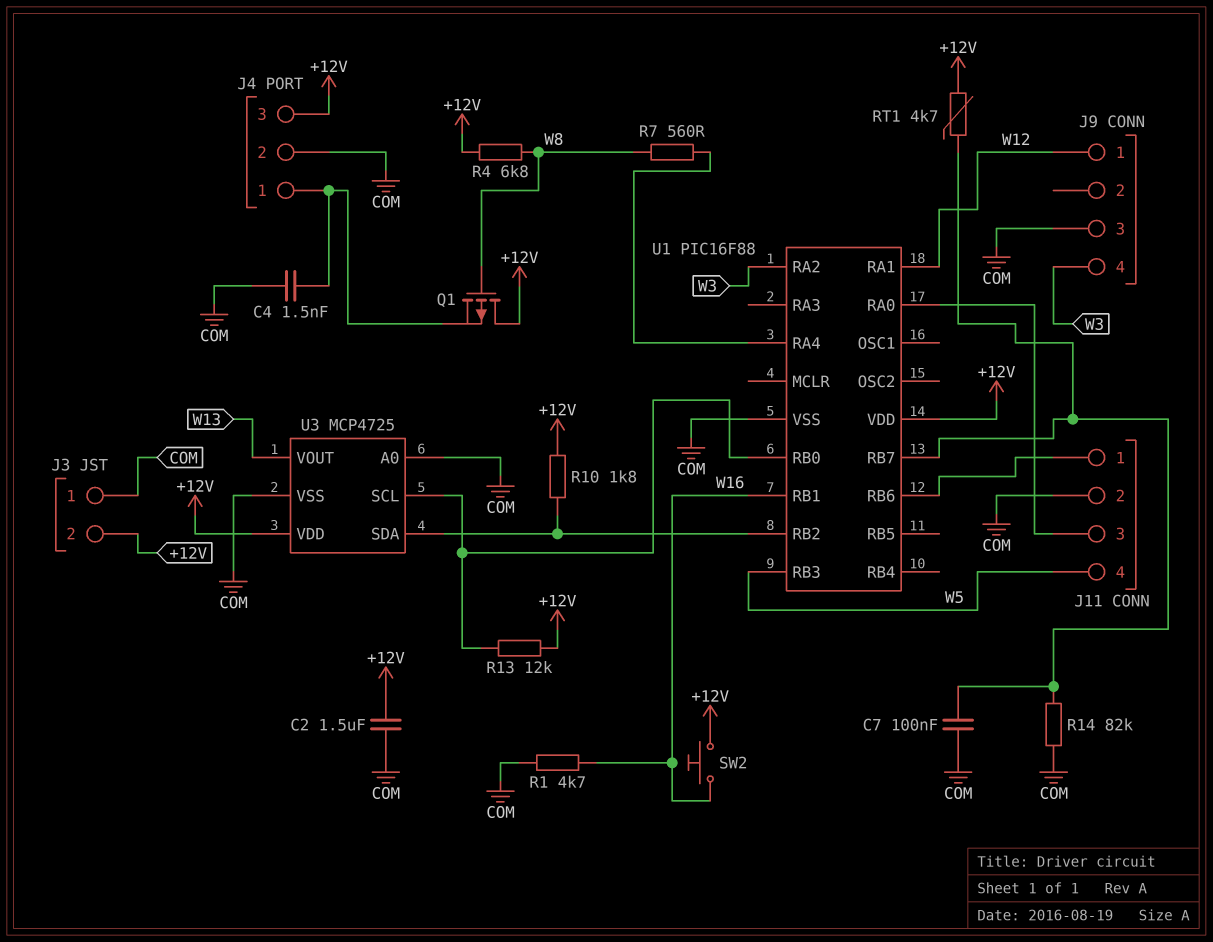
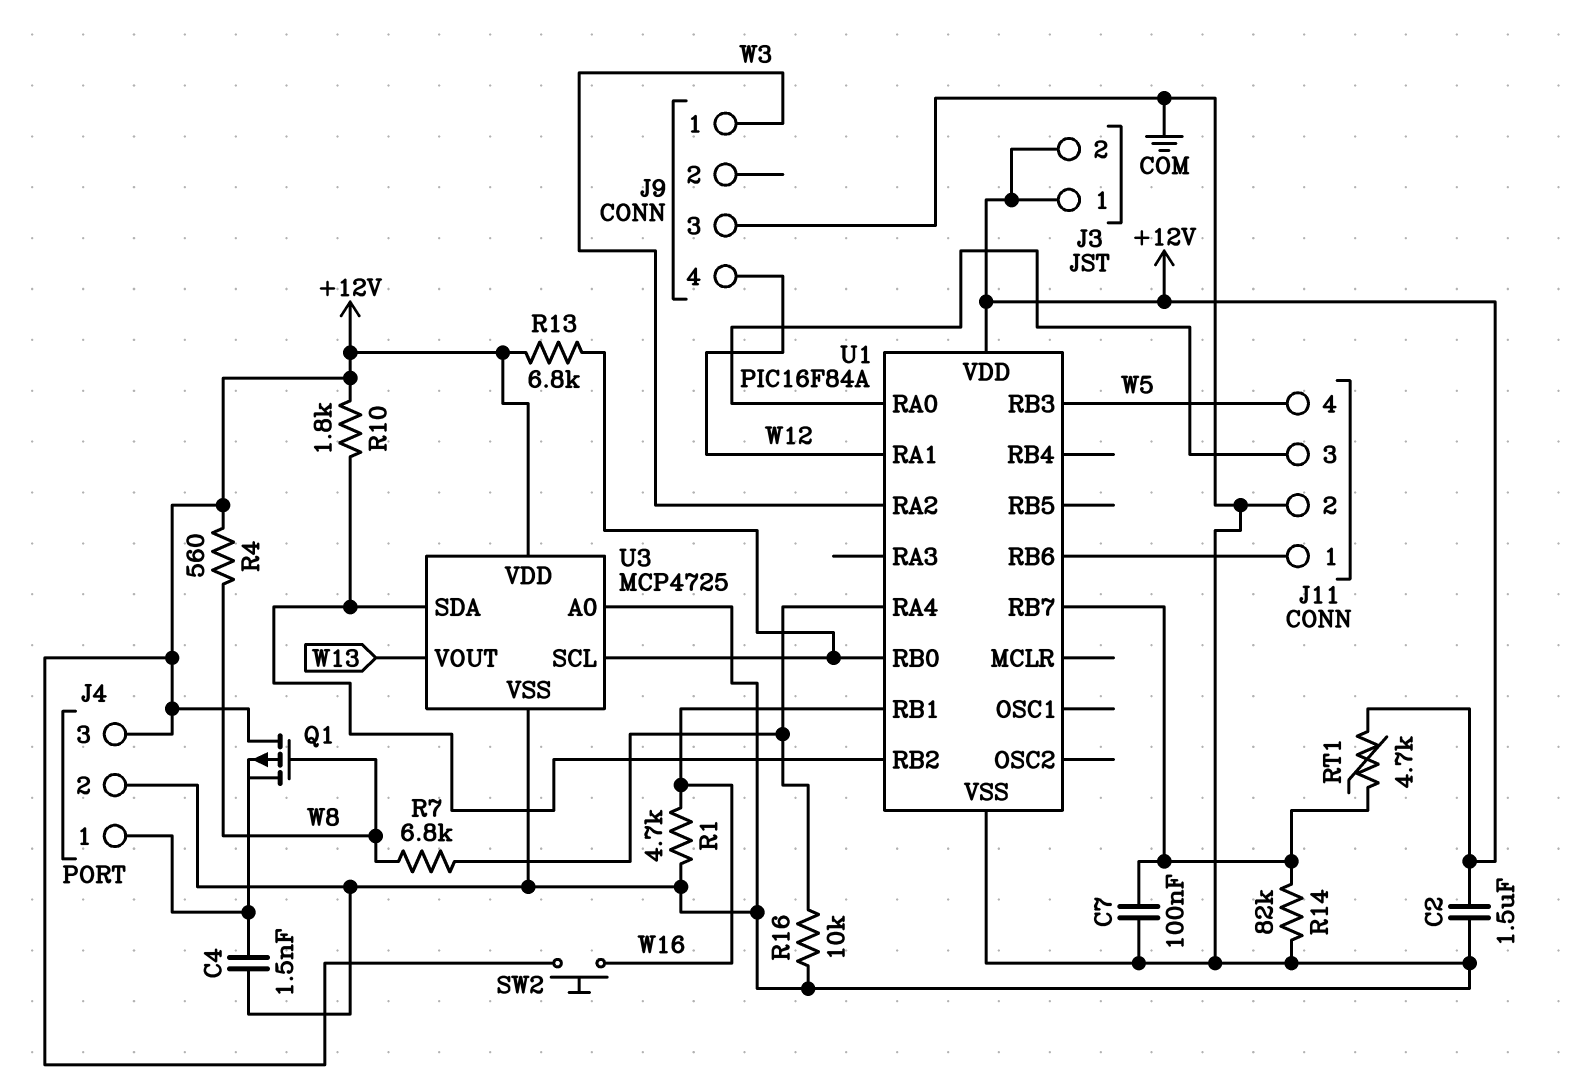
J3 pin 1: COM -> +12V
J9 pin 1: W12 -> W3
J9 pin 4: W3 -> W12
R4: 6.8k (+12V, W8) -> 560 (+12V, W8)
R7: 560 (U1/RA4, W8) -> 6.8k (U1/RA4, W8)
R13: 12k (+12V, U1/RB0) -> 6.8k (+12V, U1/RB0)
R16: none -> 10k (COM, U1/RA4)
U1: PIC16F88 -> PIC16F84A

